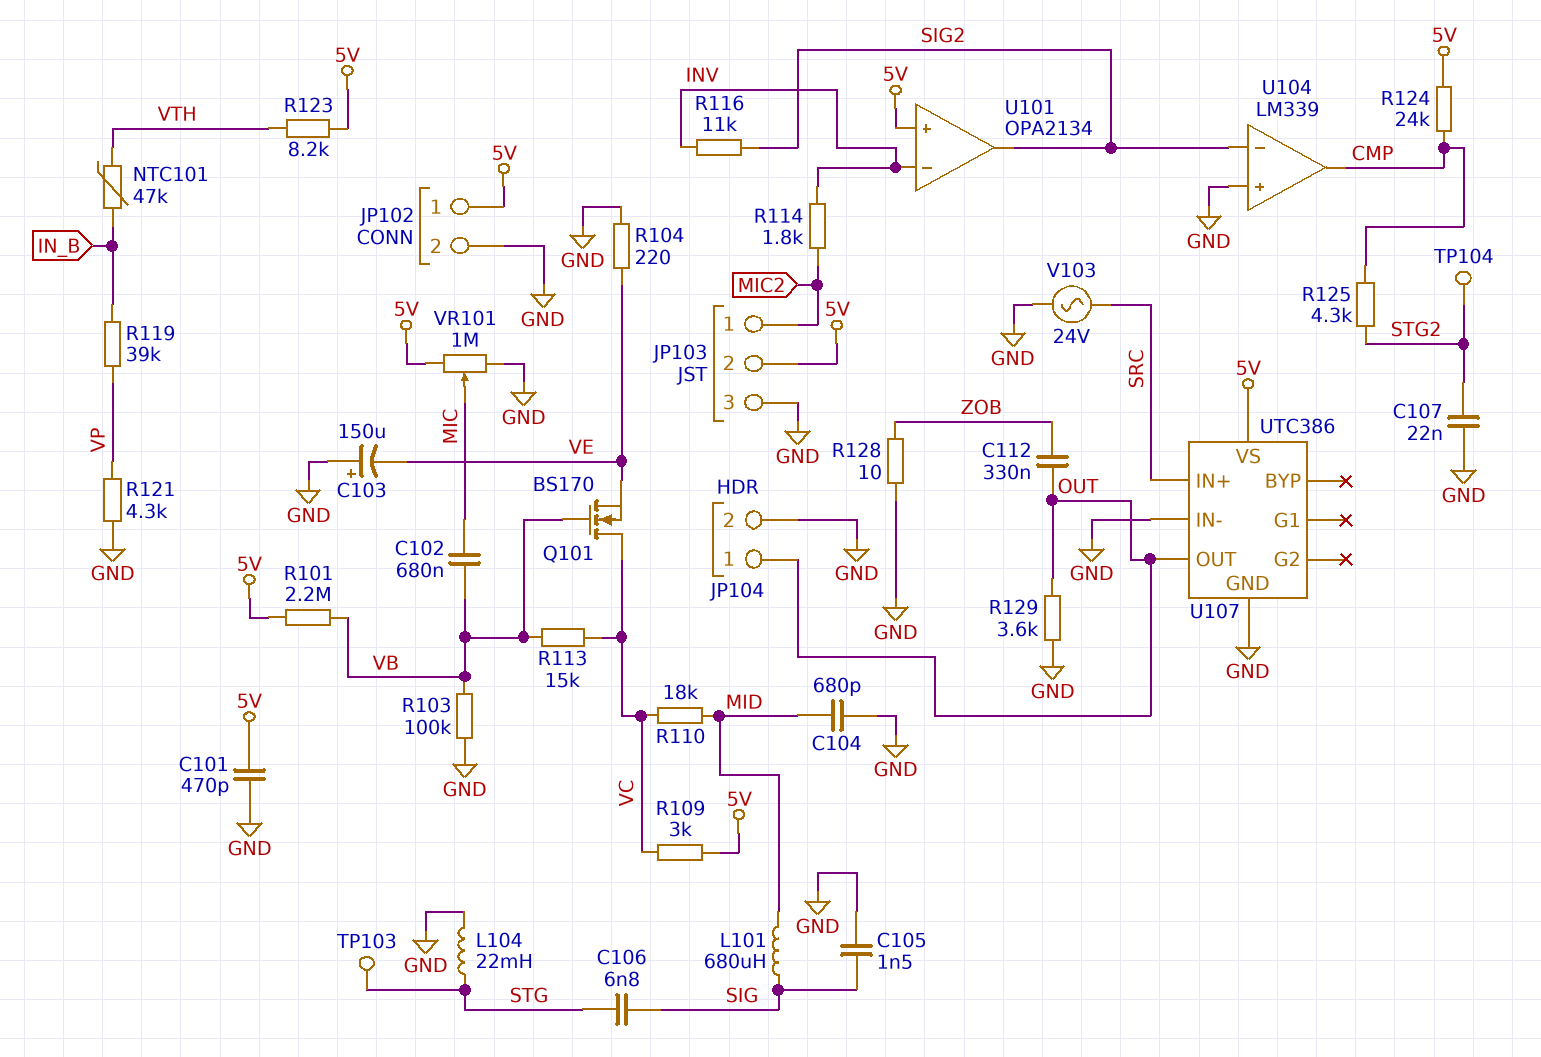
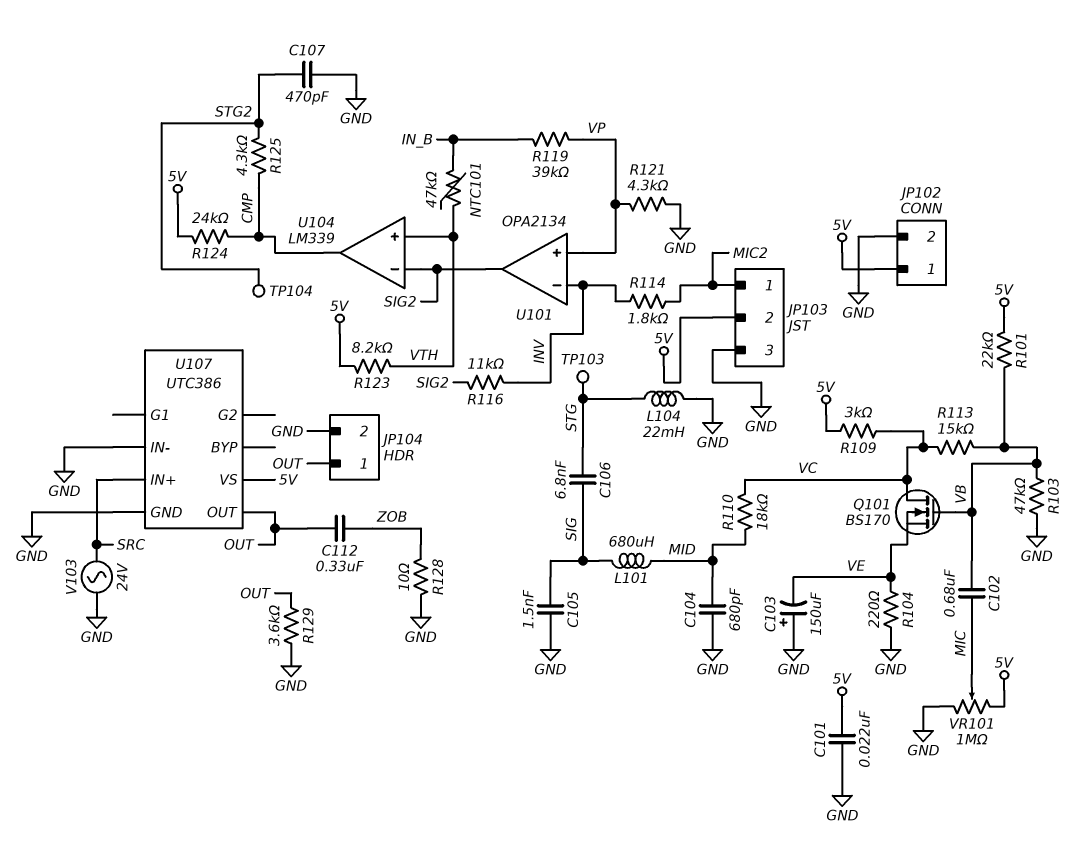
C101: 470pF (5V, GND) -> 22nF (5V, GND)
C107: 22nF (GND, STG2) -> 470pF (GND, STG2)
R101: 2.2M (5V, VB) -> 22k (5V, VB)
R103: 100k (GND, VB) -> 47k (GND, VB)
U101 pin in+: 5V -> VP
U104 pin in+: GND -> VTH

